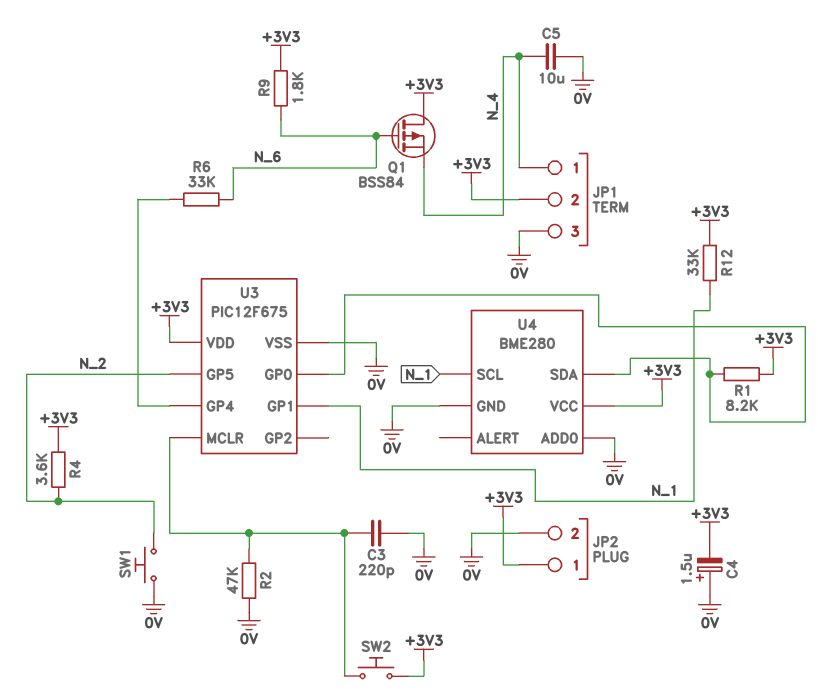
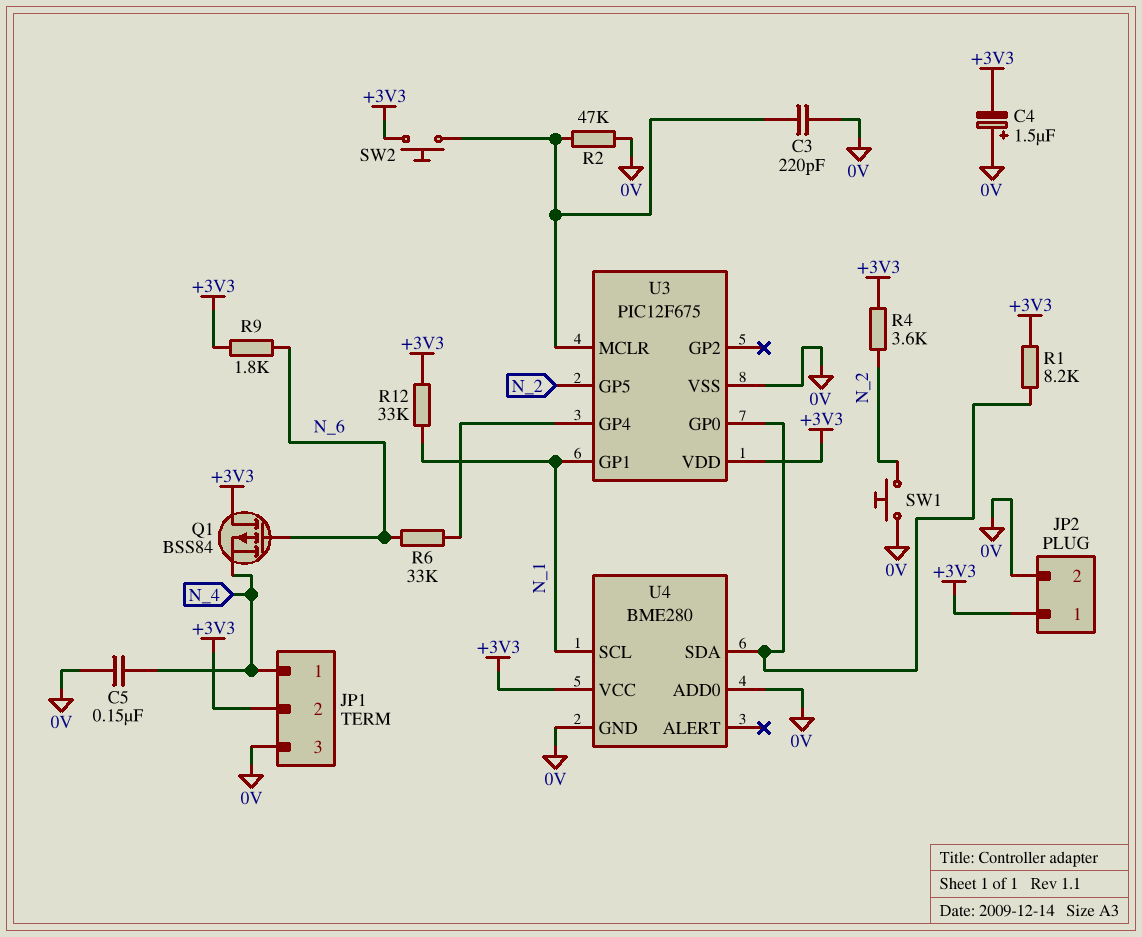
C5: 10uF (0V, N_4) -> 150nF (0V, N_4)

